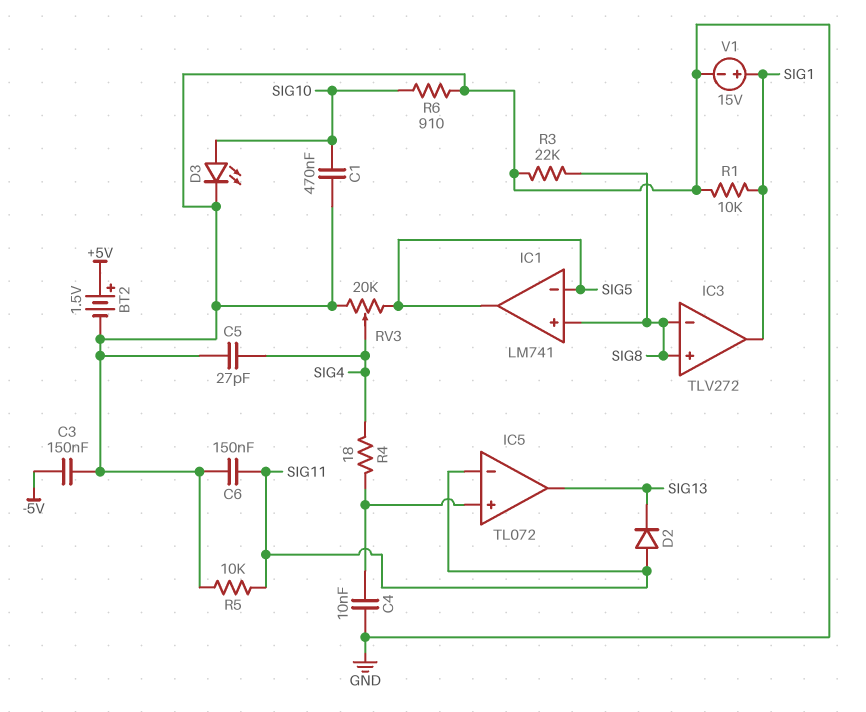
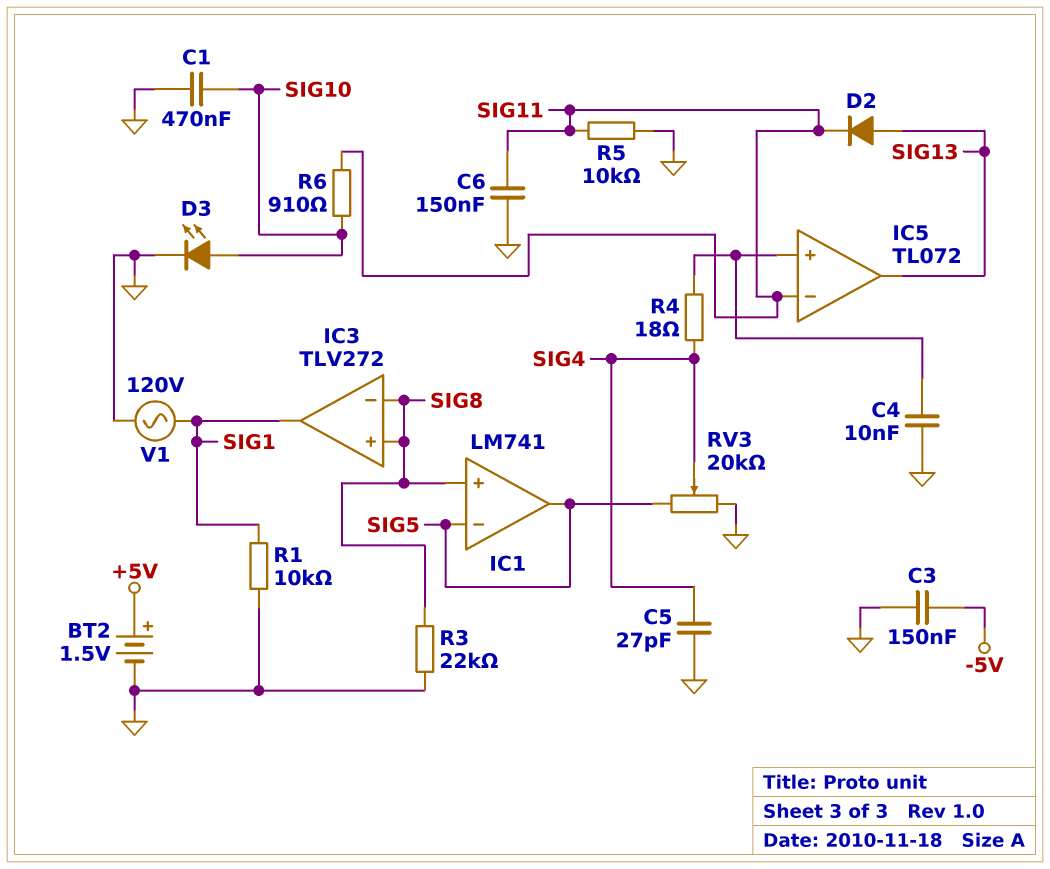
D2: diode (A SIG11, K SIG13) -> diode (A SIG13, K SIG11)
R6: 910 (GND, SIG10) -> 910 (SIG10, SIG11)
V1: 15V (plus SIG1, minus GND) -> AC 120V (GND, SIG1)

